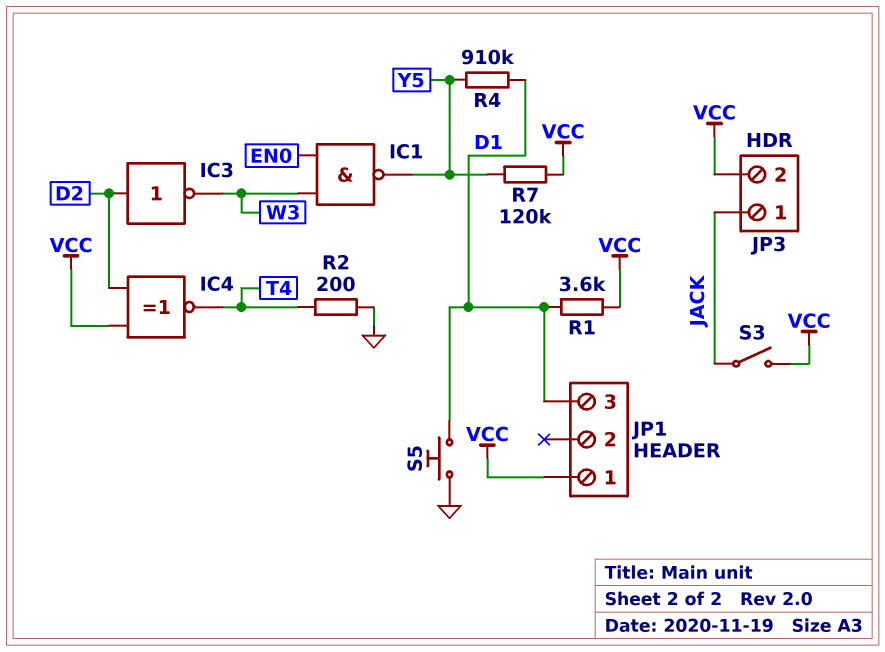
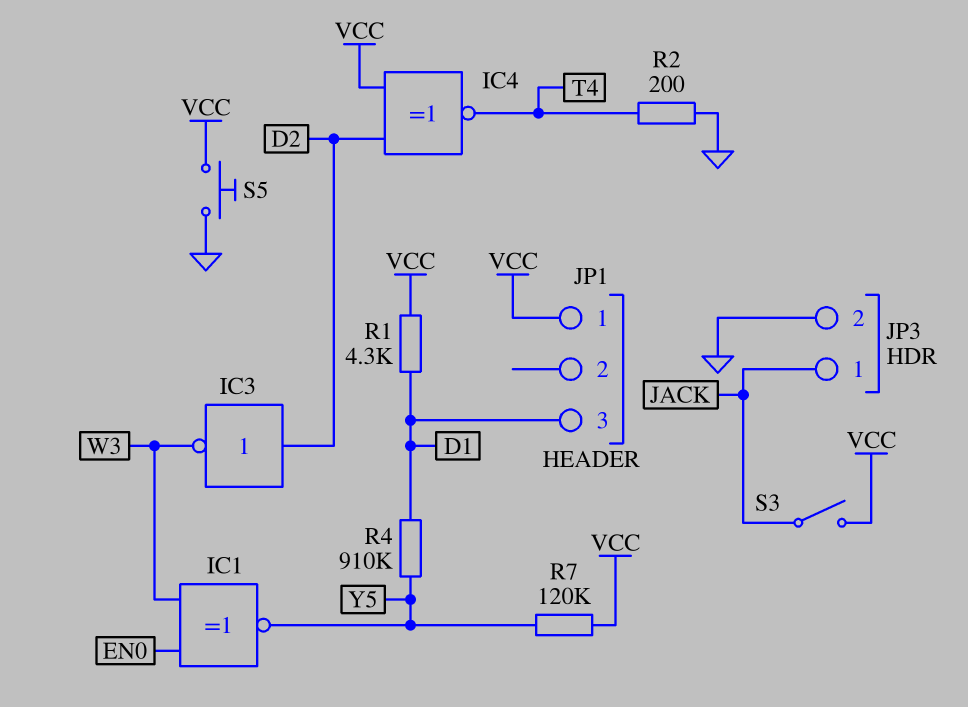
IC1: NAND (in EN0, in W3, out Y5) -> XNOR (in EN0, in W3, out Y5)
JP3 pin 2: VCC -> GND
R1: 3.6k (D1, VCC) -> 4.3k (D1, VCC)
S5: button (D1, GND) -> button (GND, VCC)

